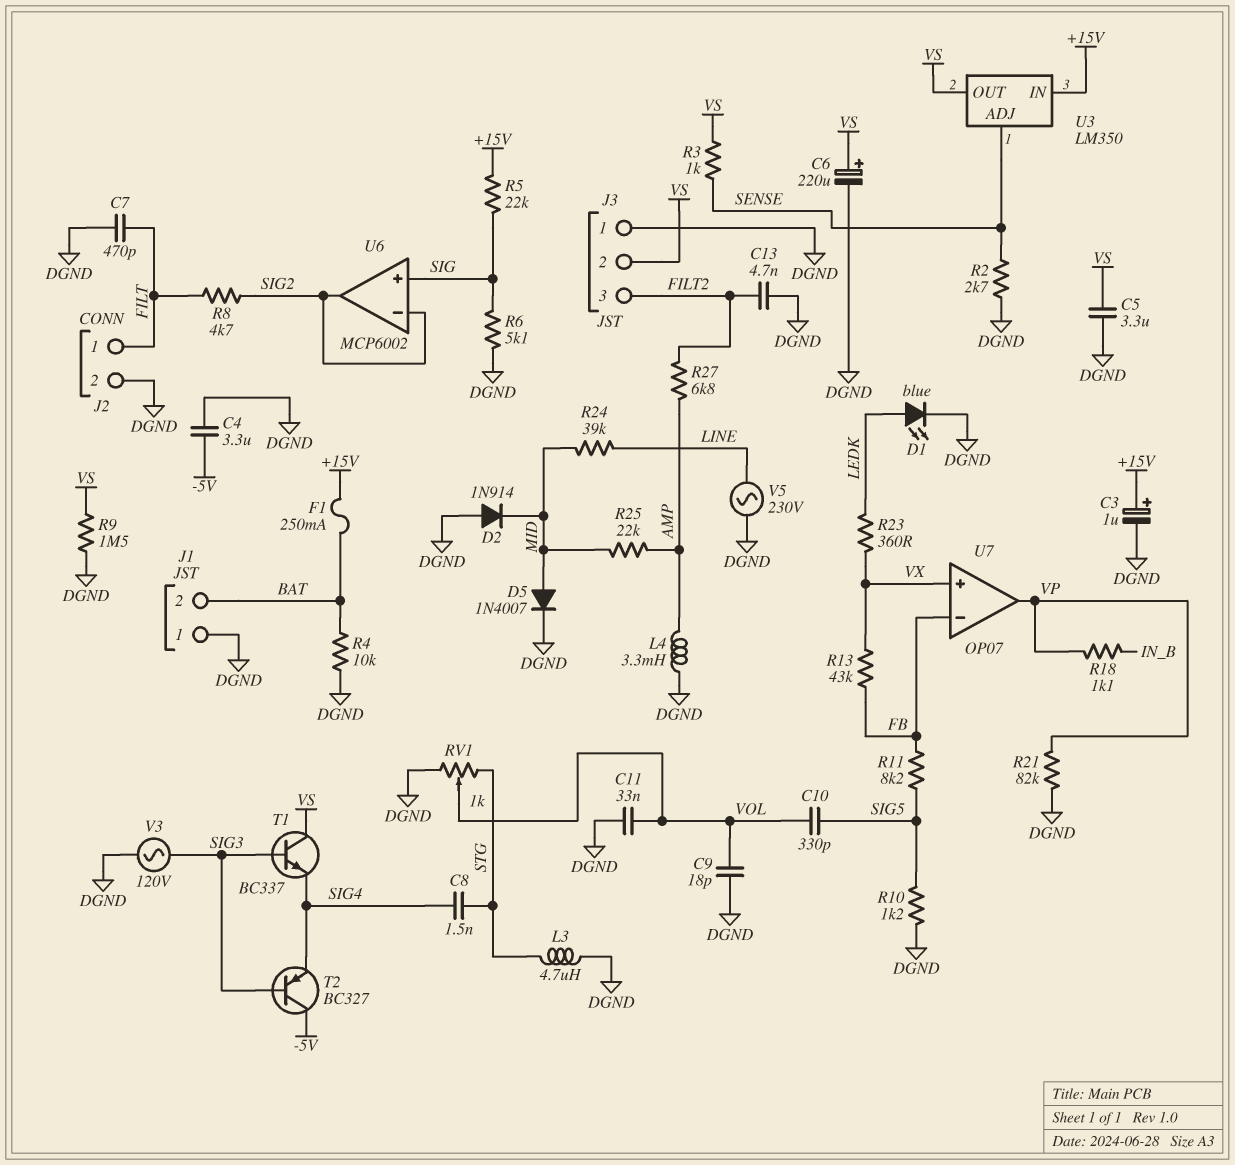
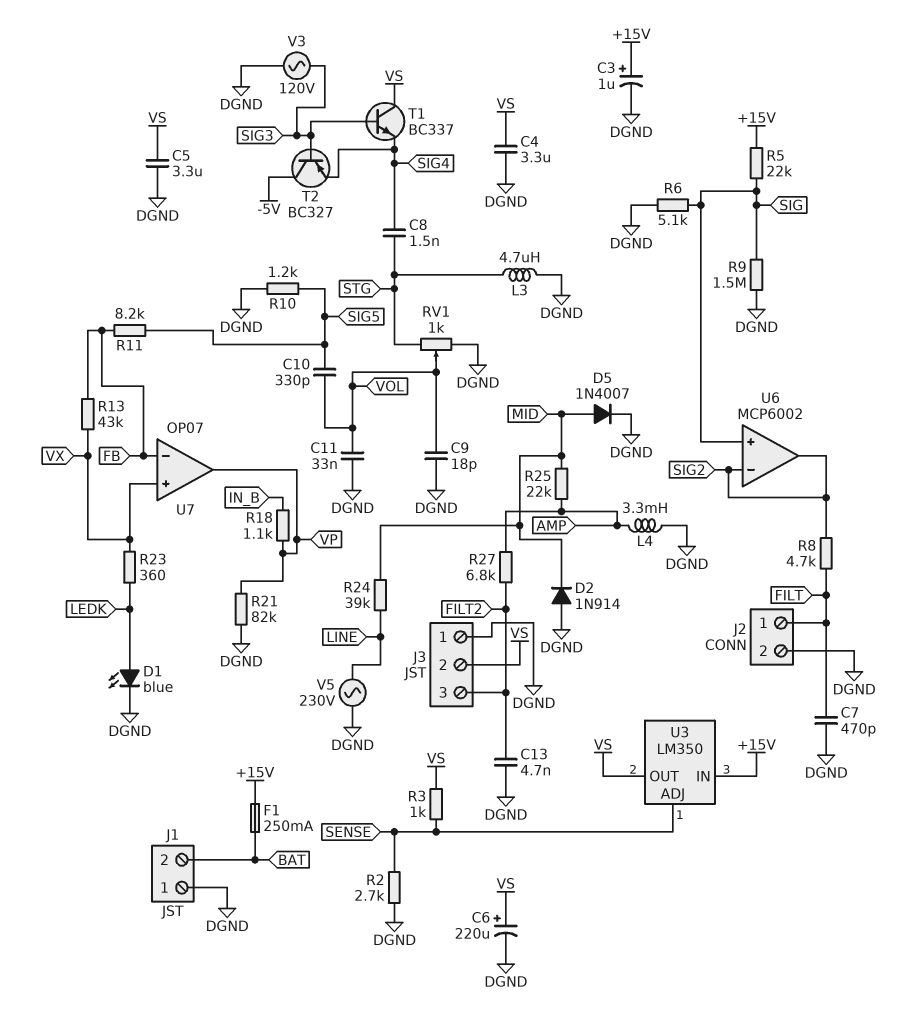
C4: 3.3uF (-5V, DGND) -> 3.3uF (DGND, VS)
R4: 10k (BAT, DGND) -> none
R9: 1.5M (DGND, VS) -> 1.5M (DGND, SIG)

